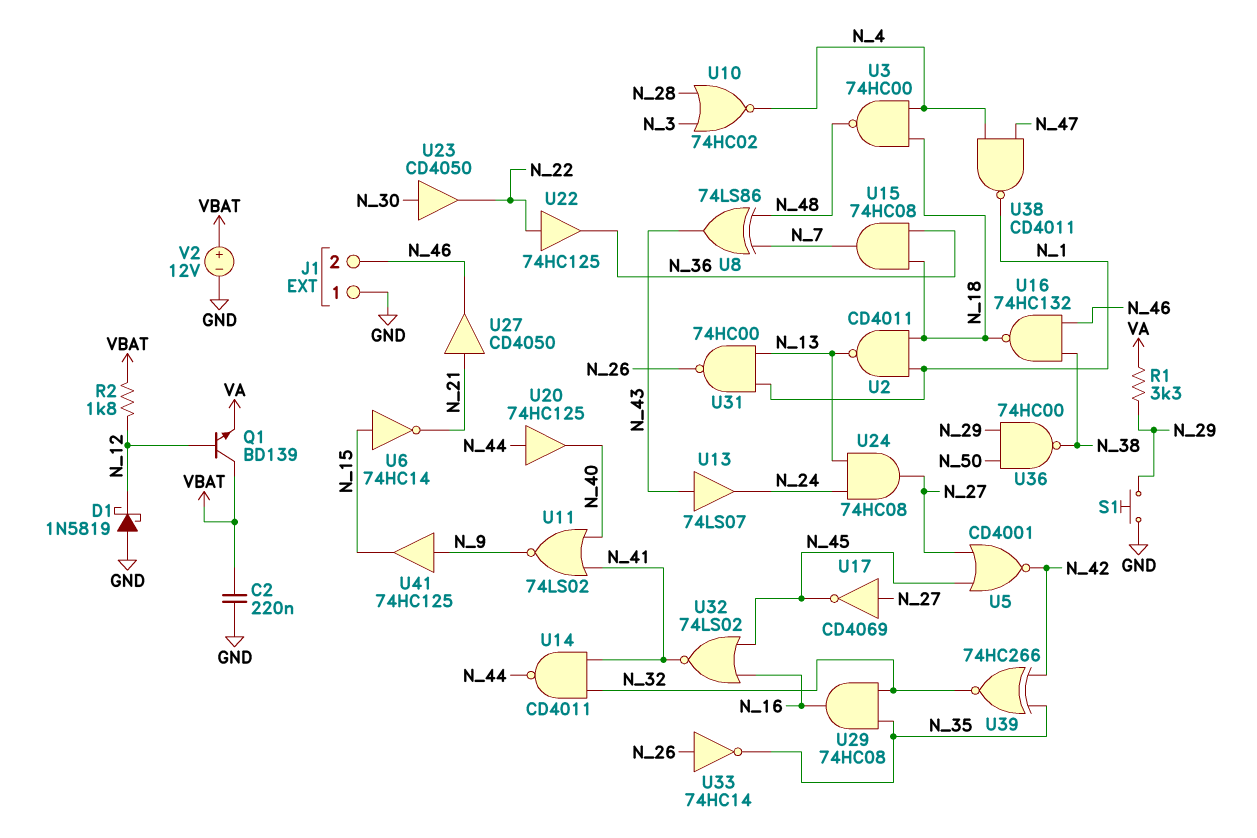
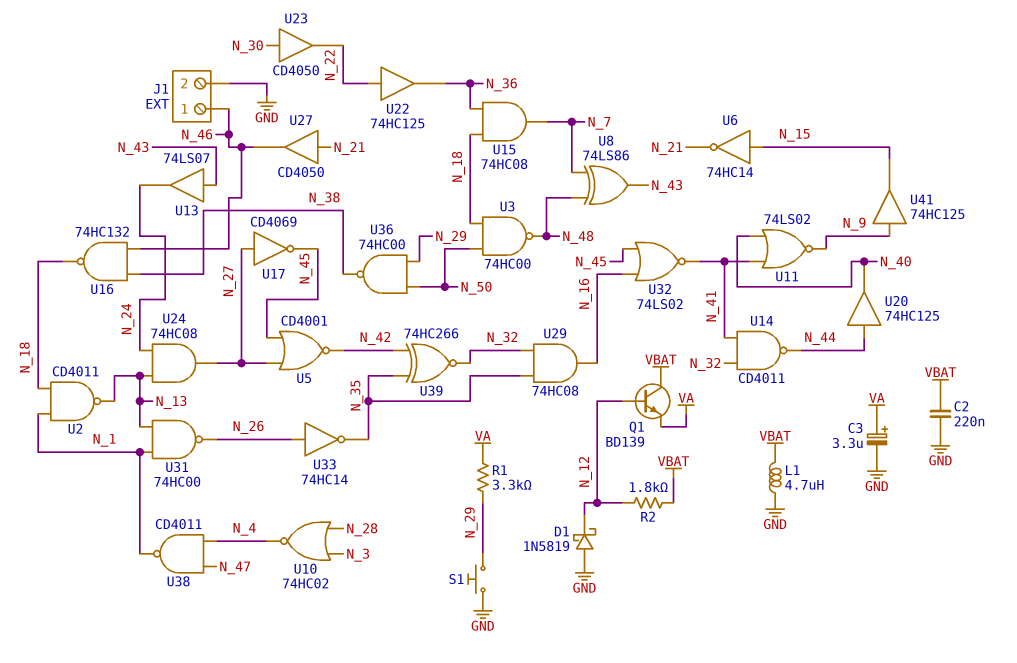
C3: none -> 3.3uF (plus VA, minus GND)
J1 pin 1: GND -> N_46
J1 pin 2: N_46 -> GND
L1: none -> 4.7uH (GND, VBAT)
U3: NAND 74HC00 (in N_4, in N_18, out N_48) -> NAND 74HC00 (in N_18, in N_50, out N_48)
V2: 12V (plus VBAT, minus GND) -> none

